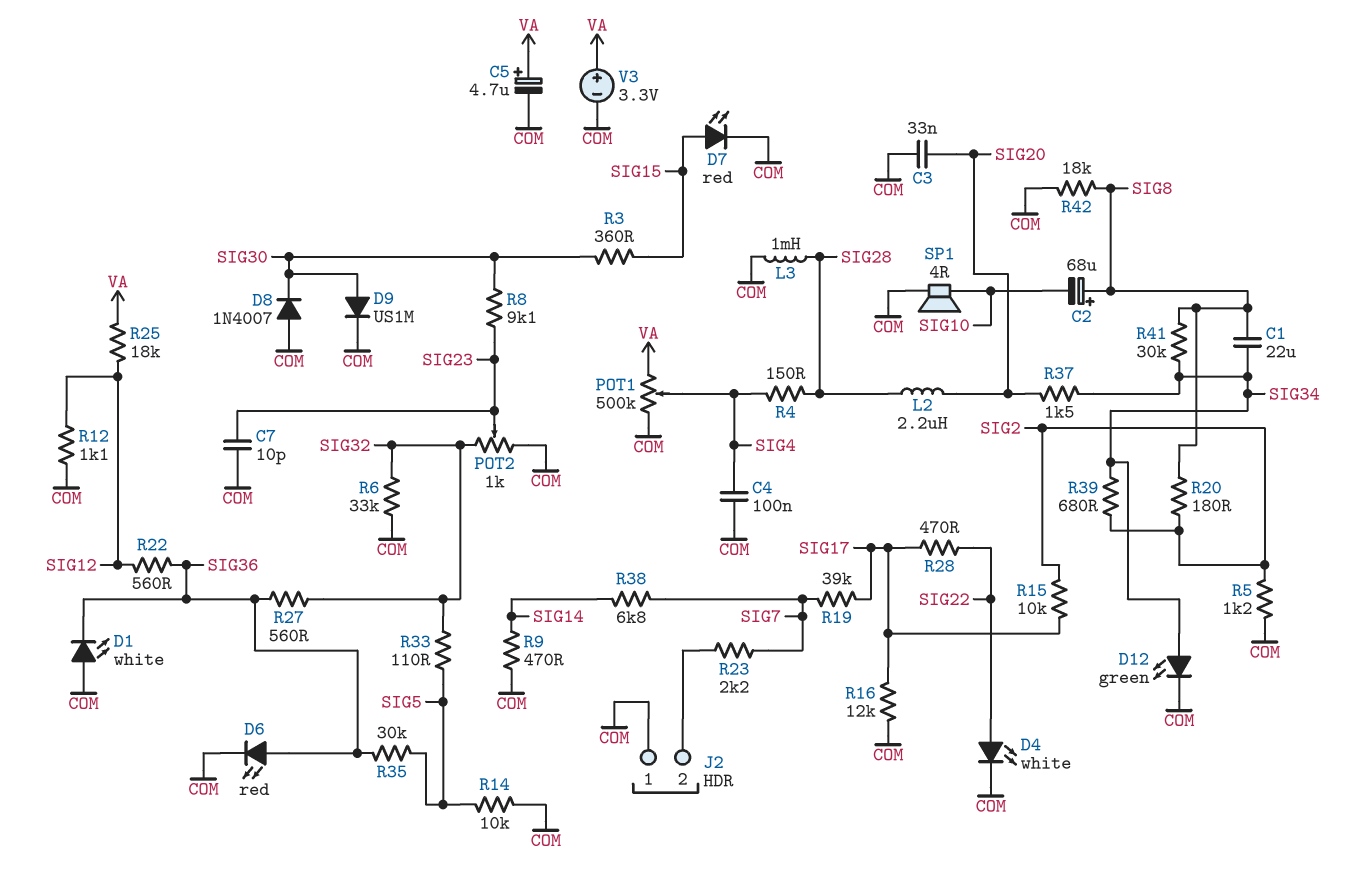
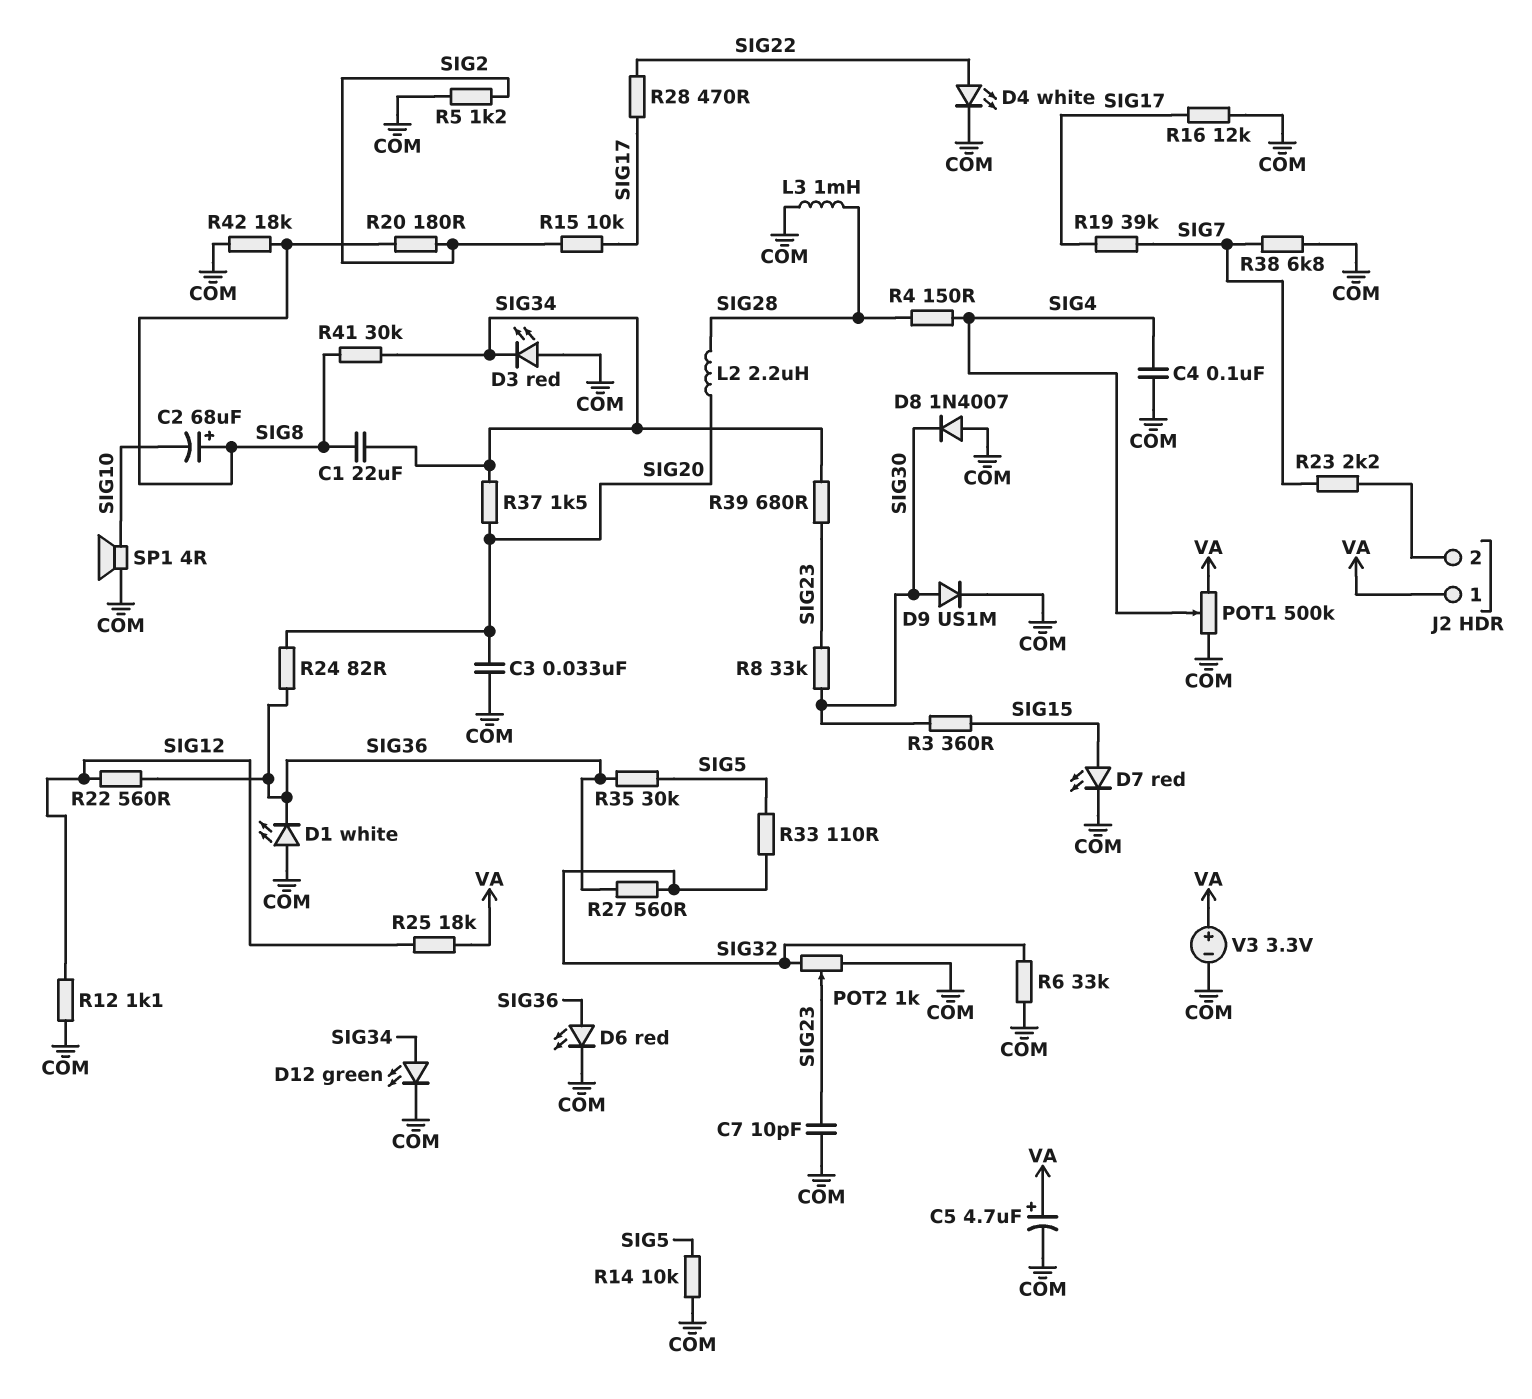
D3: none -> LED red (A COM, K SIG34)
J2 pin 1: COM -> VA
R8: 9.1k (SIG23, SIG30) -> 33k (SIG23, SIG30)
R9: 470 (COM, SIG14) -> none
R24: none -> 82 (SIG20, SIG36)
R38: 6.8k (SIG7, SIG14) -> 6.8k (COM, SIG7)
R39: 680 (SIG2, SIG34) -> 680 (SIG23, SIG34)

